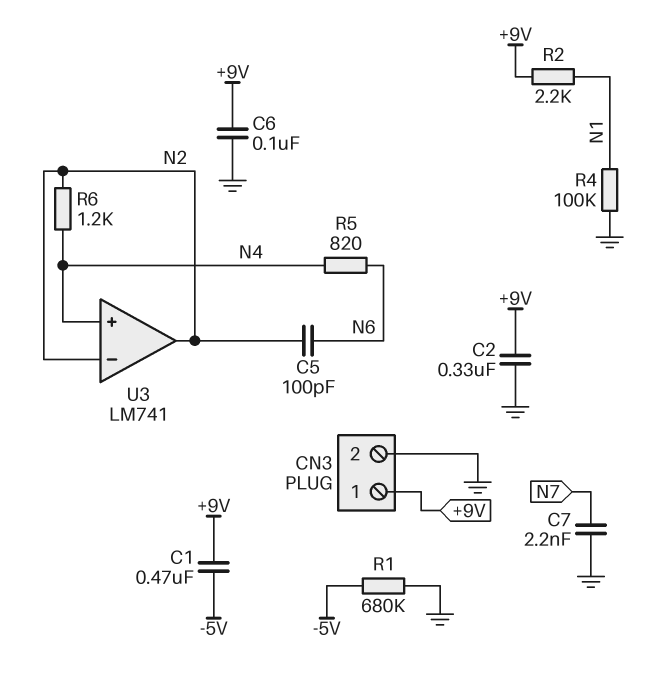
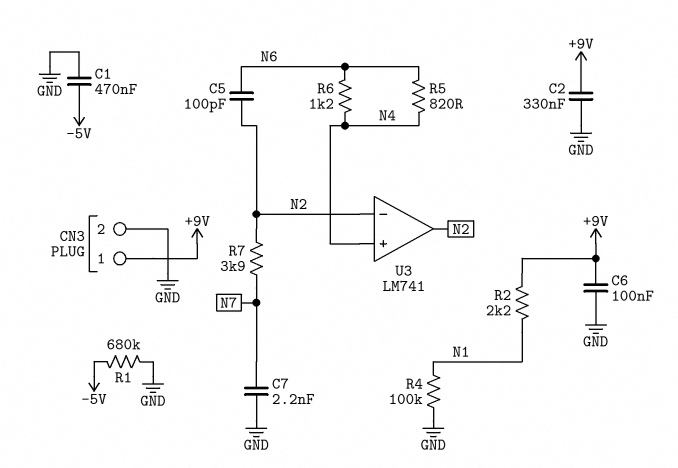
C1: 470nF (+9V, -5V) -> 470nF (-5V, GND)
R6: 1.2k (N2, N4) -> 1.2k (N4, N6)
R7: none -> 3.9k (N2, N7)

